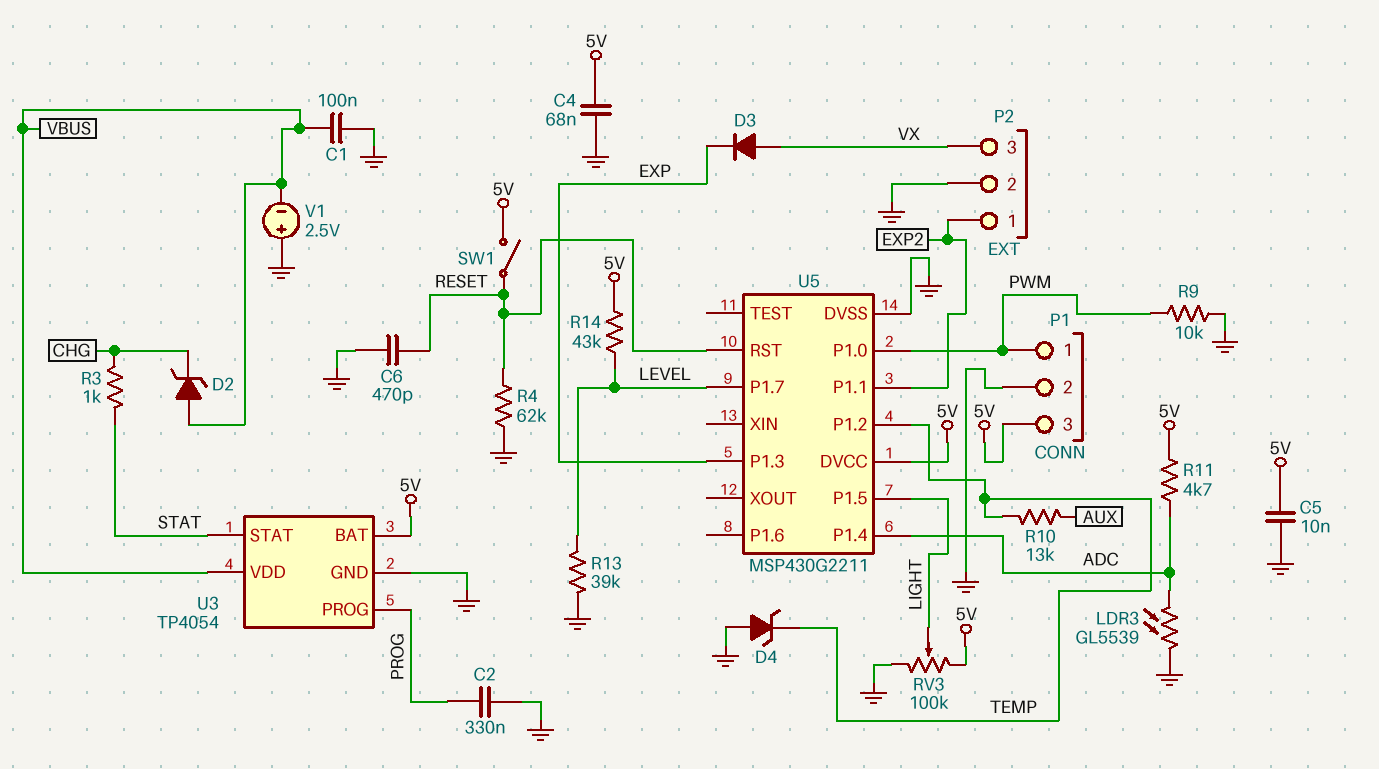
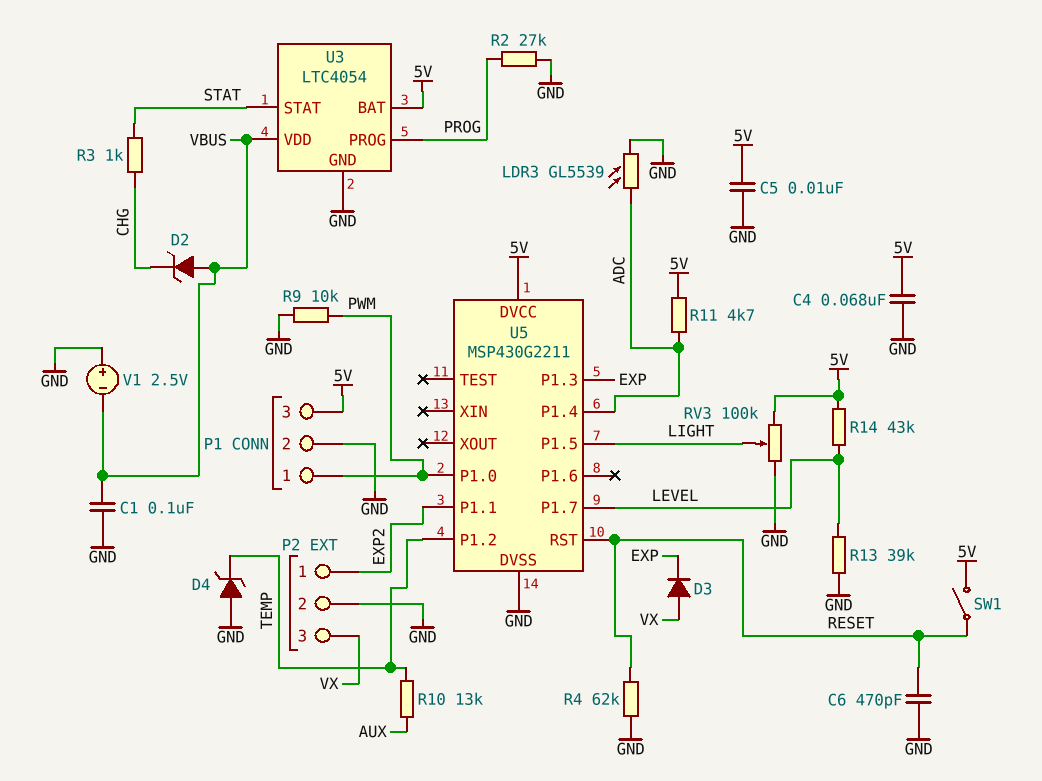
C2: 330nF (GND, PROG) -> none
R2: none -> 27k (GND, PROG)
U3: TP4054 -> LTC4054

